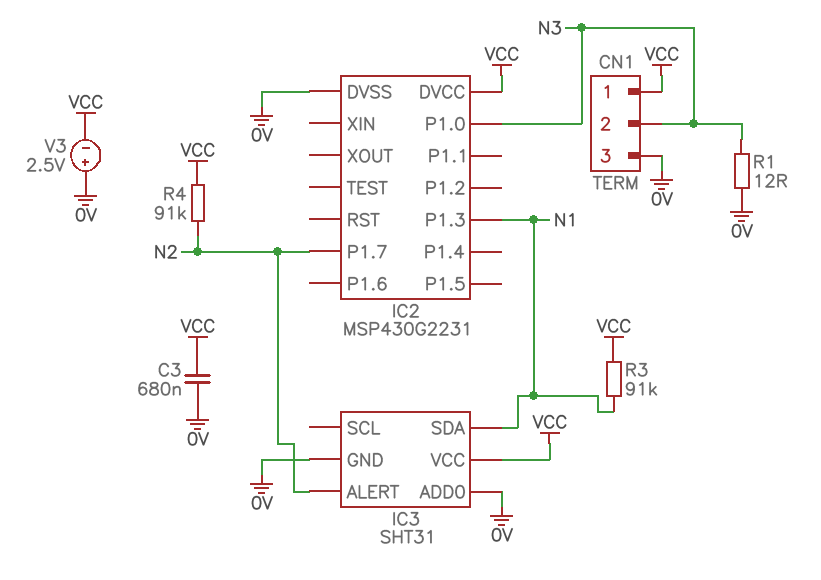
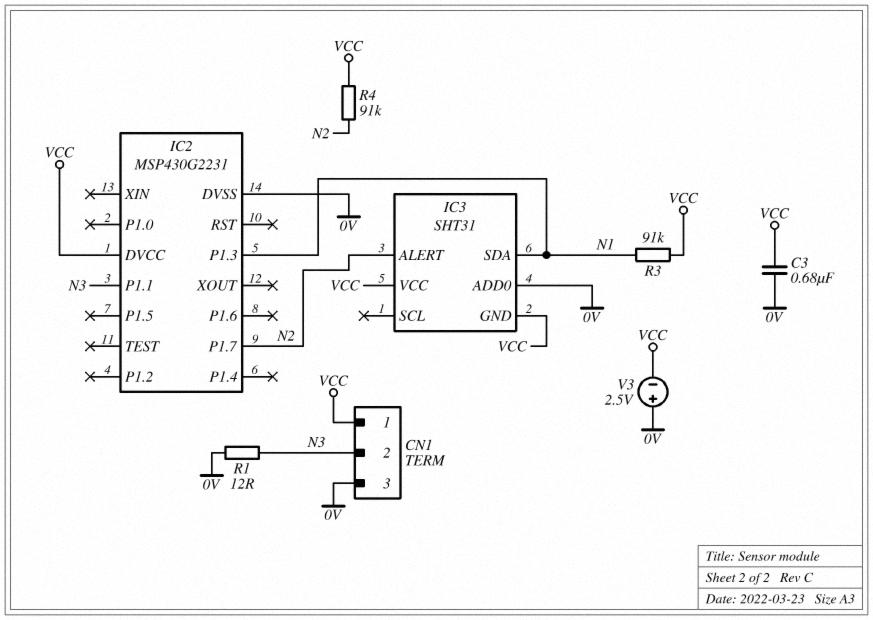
IC2 pin P1.0: N3 -> none
IC2 pin P1.1: none -> N3
IC3 pin GND: 0V -> VCC

